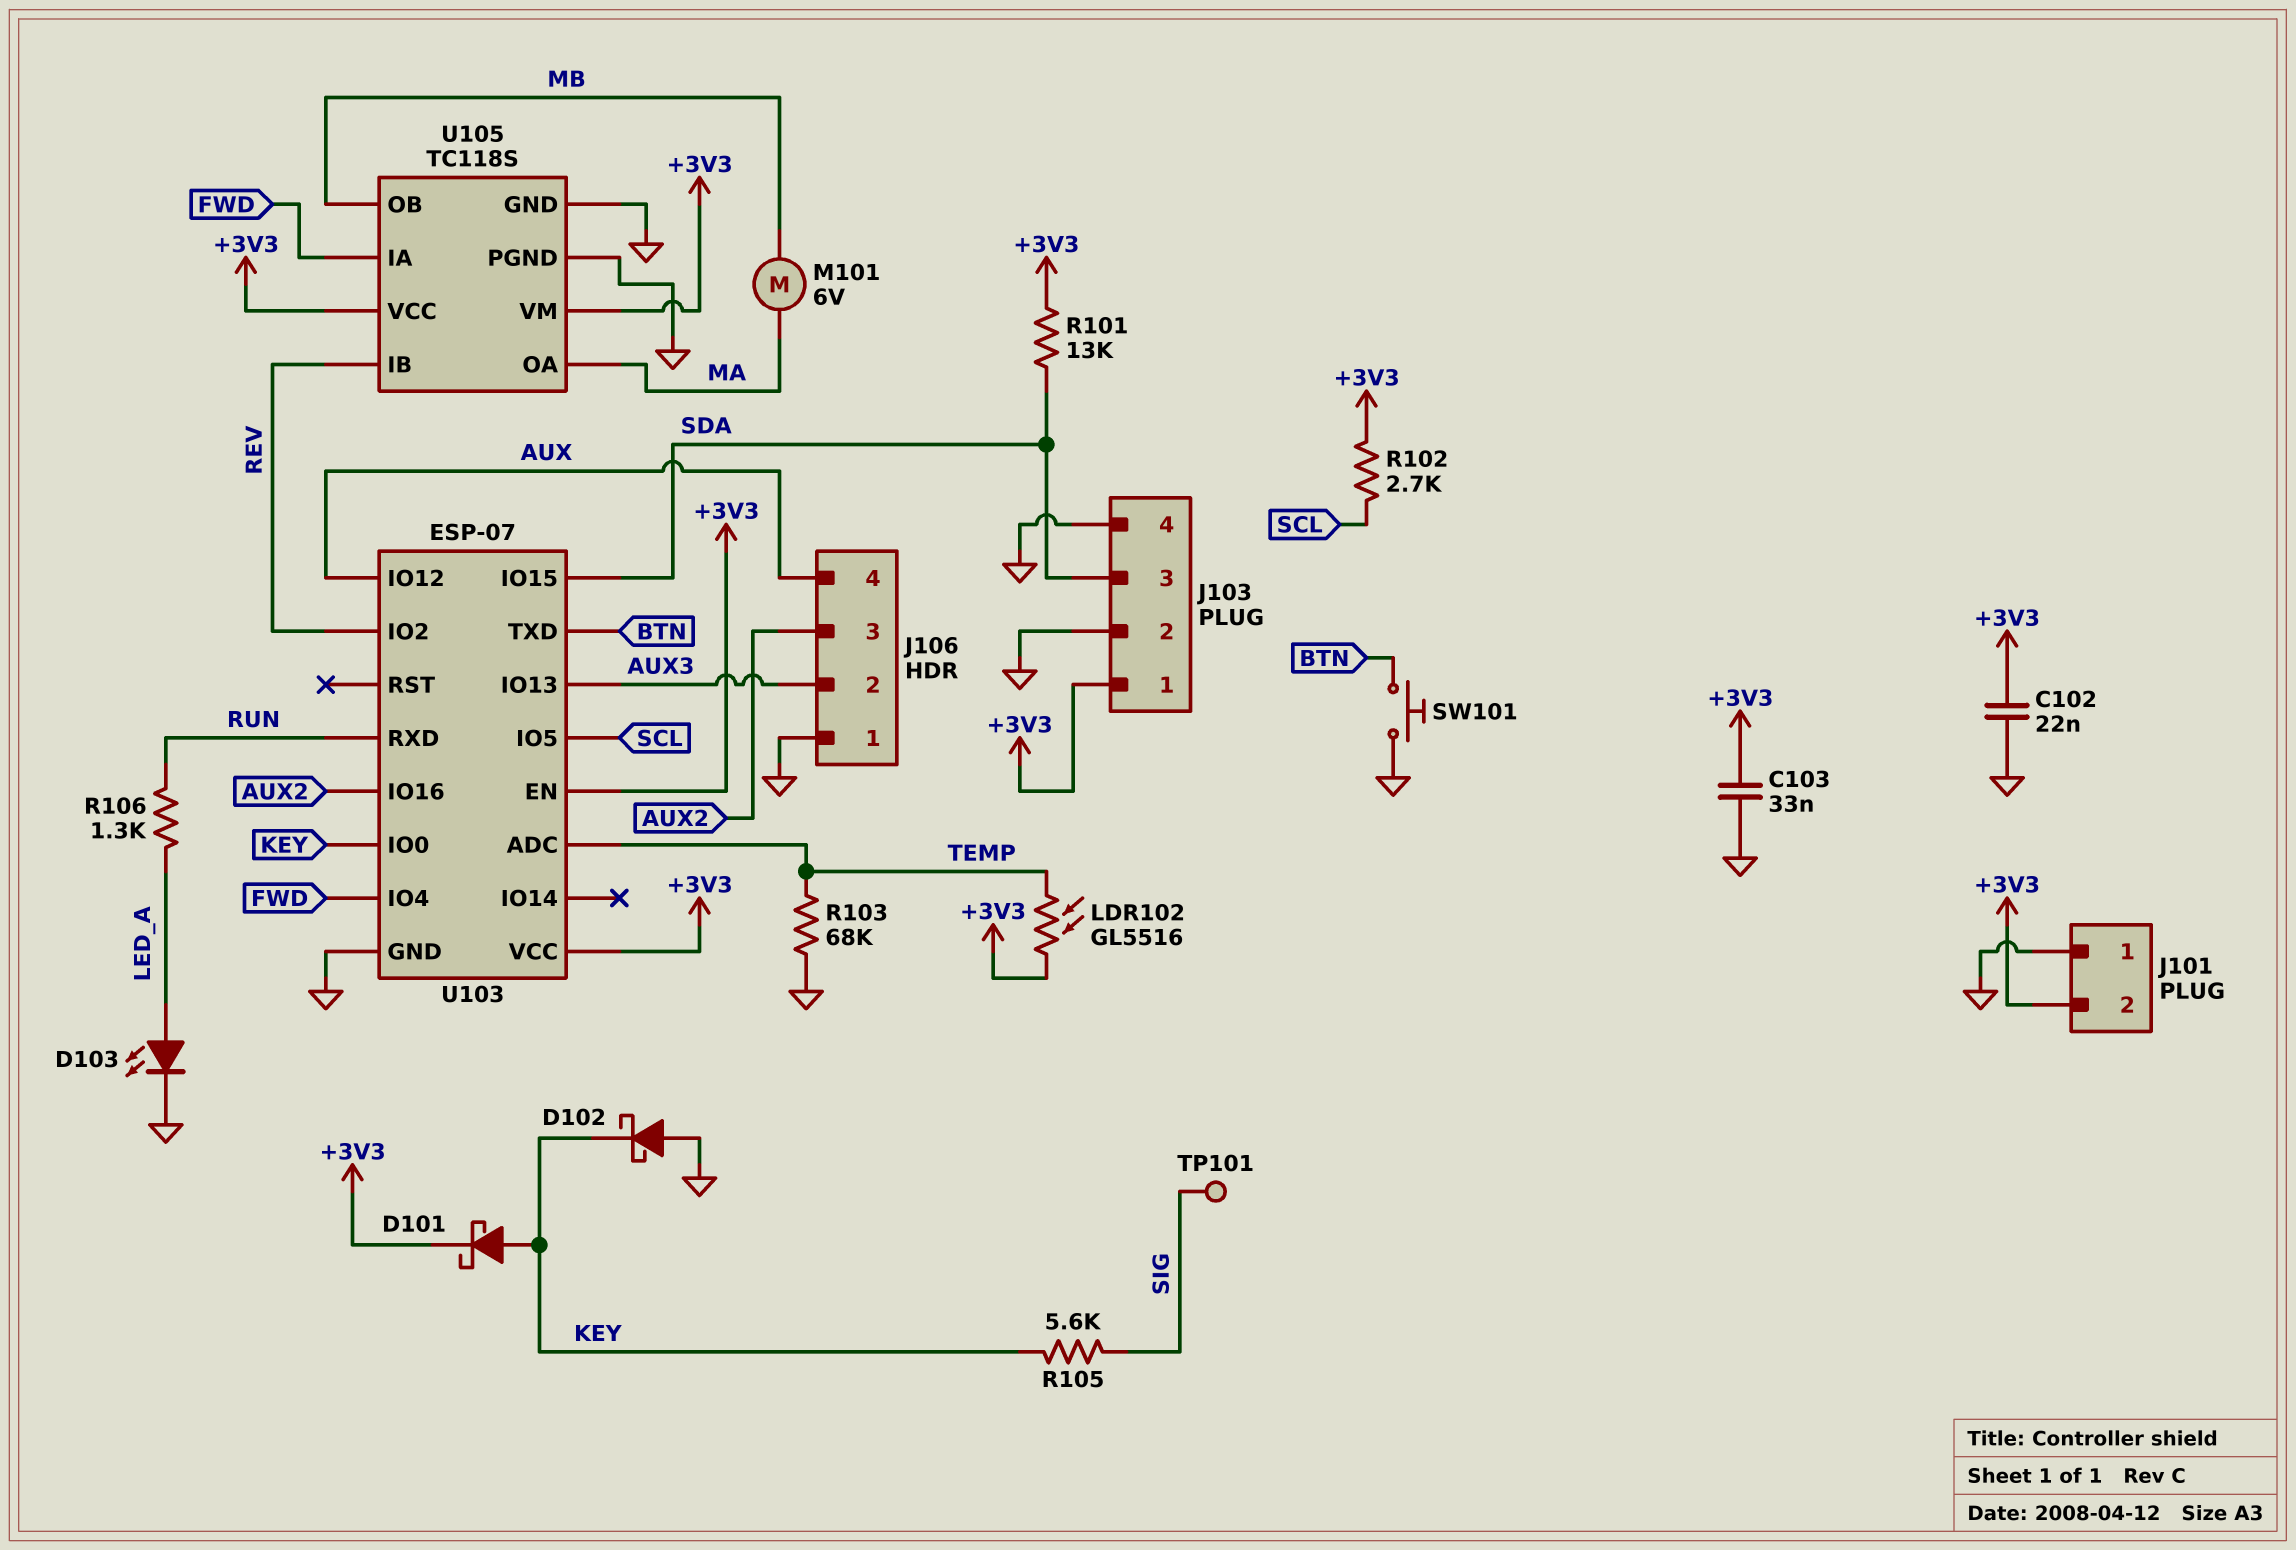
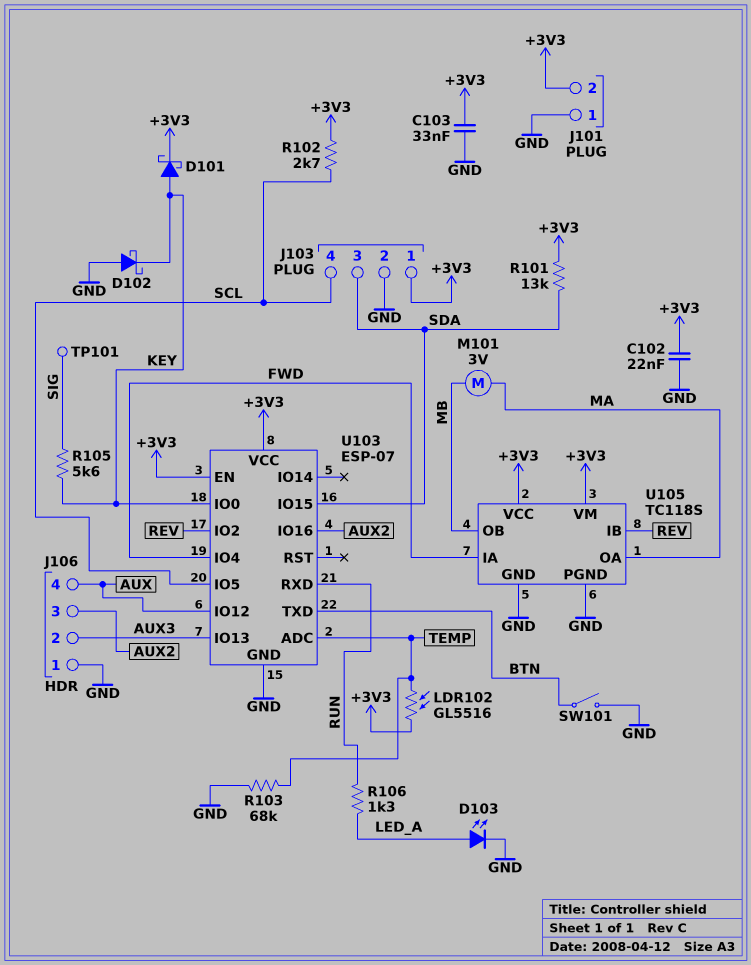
J103 pin 4: GND -> SCL
M101: motor 6V (MA, MB) -> motor 3V (MA, MB)
SW101: button (BTN, GND) -> switch (BTN, GND)

